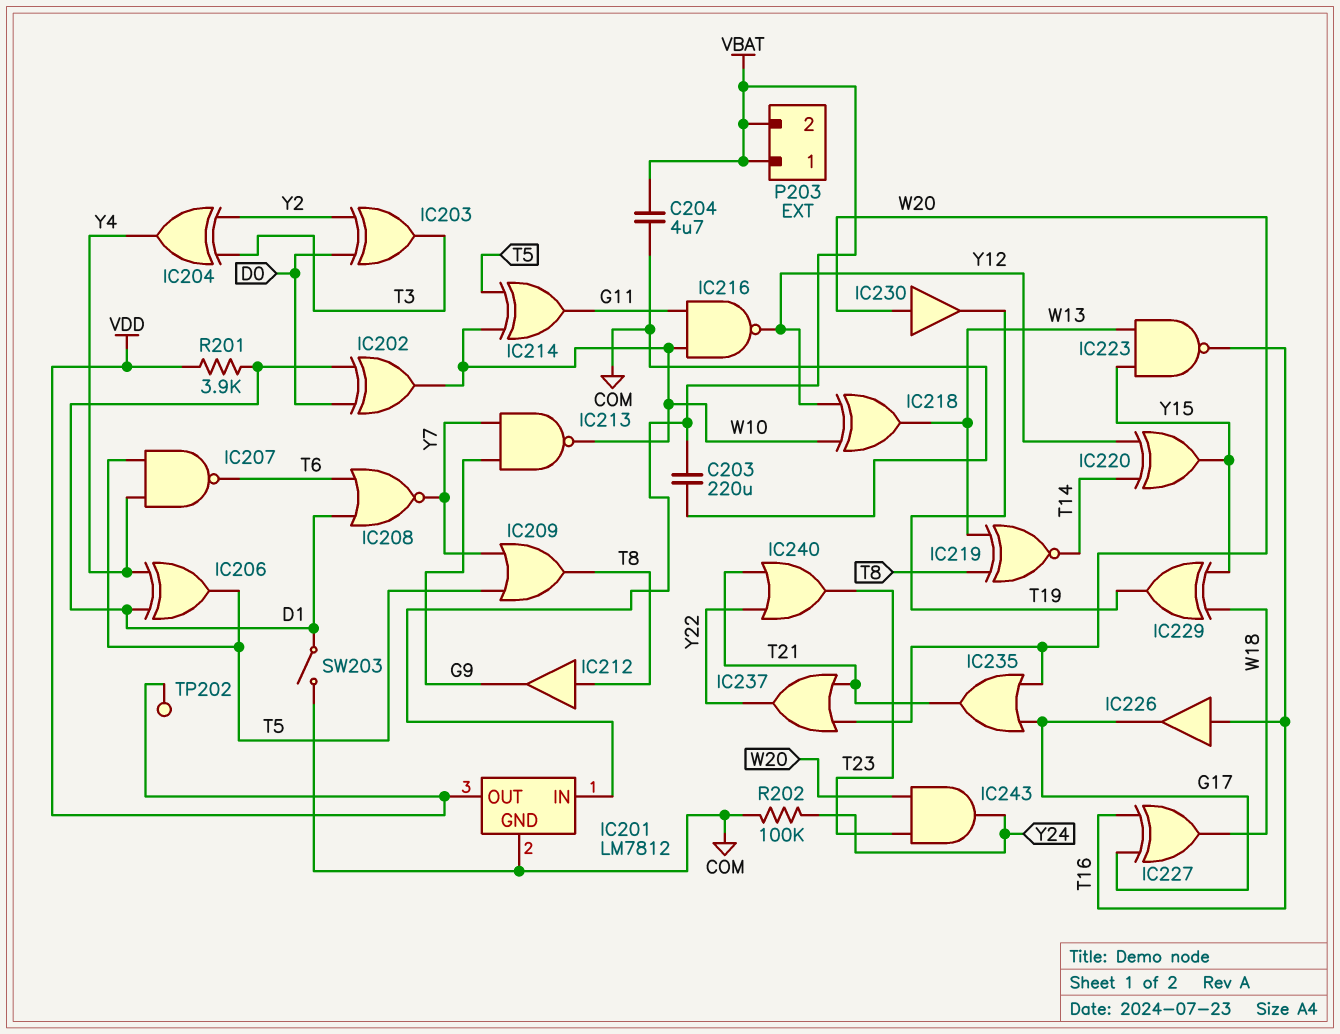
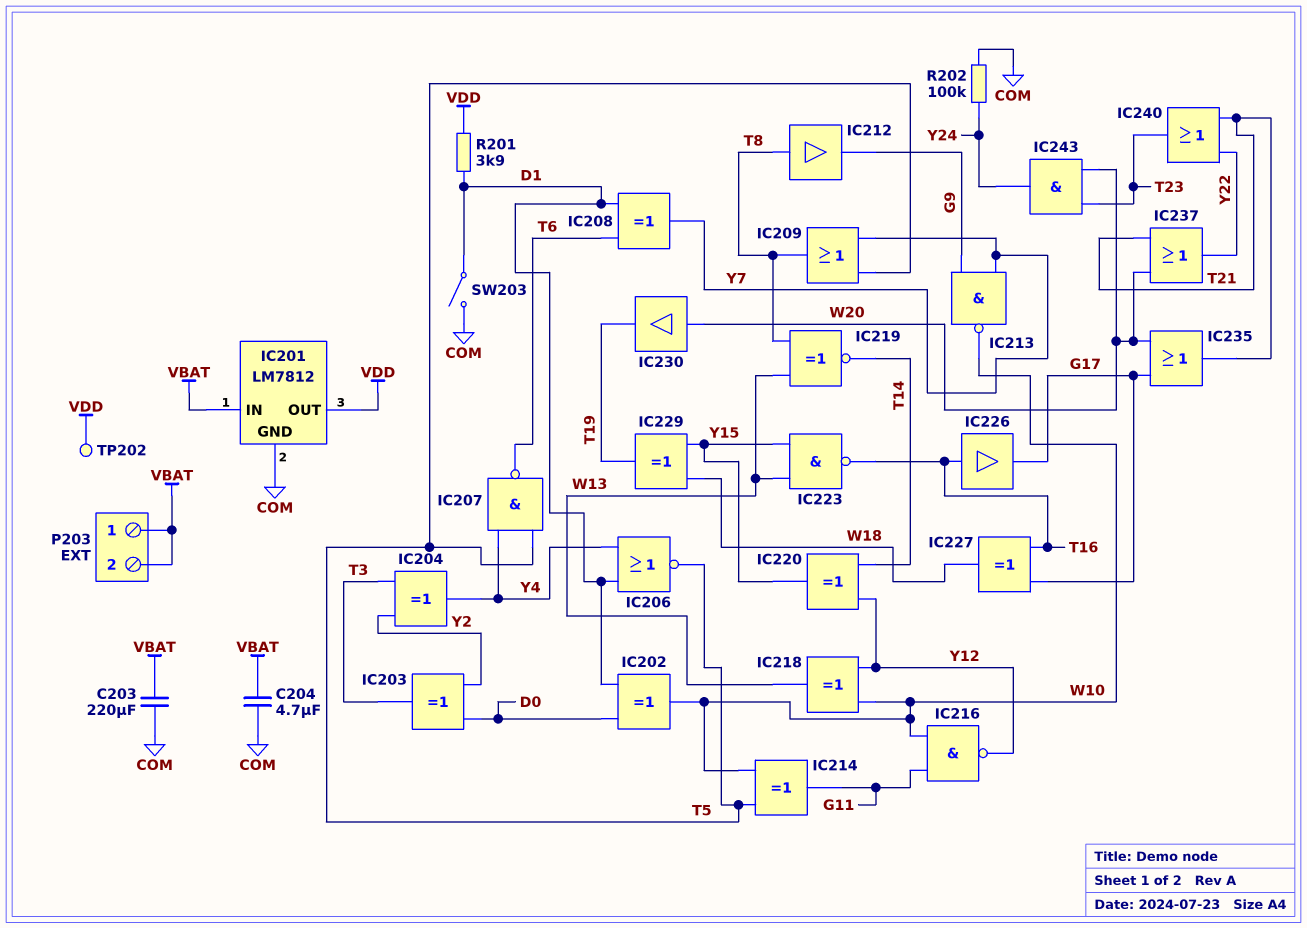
IC206: XOR (in D1, in Y4, out T5) -> NOR (in D1, in Y4, out T5)
IC208: NOR (in D1, in T6, out Y7) -> XOR (in D1, in T6, out Y7)

